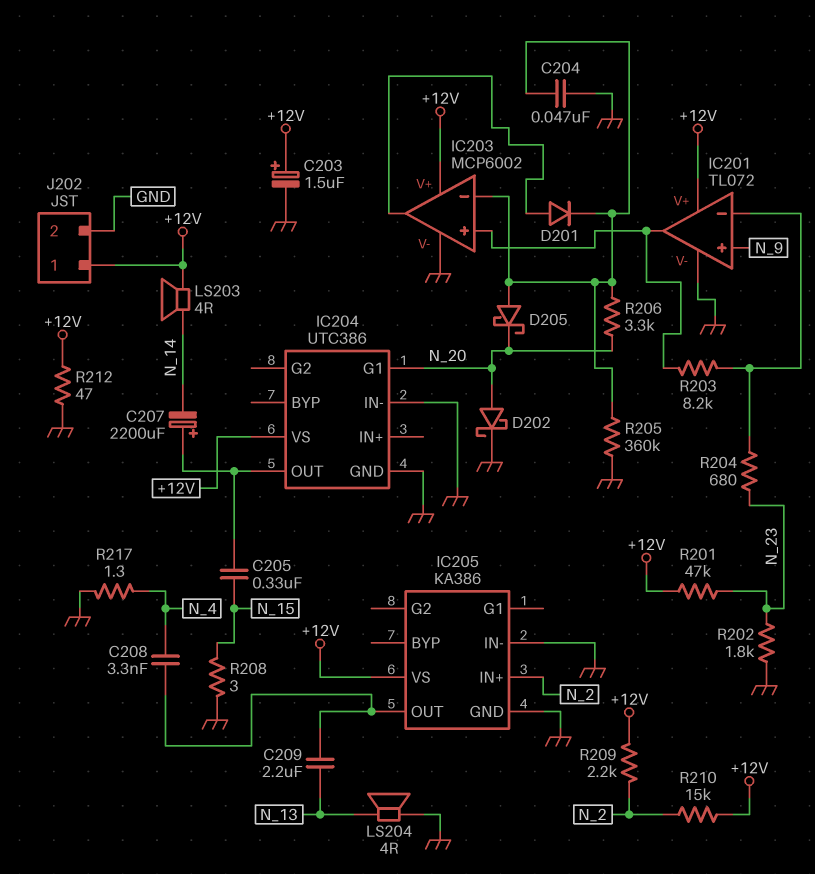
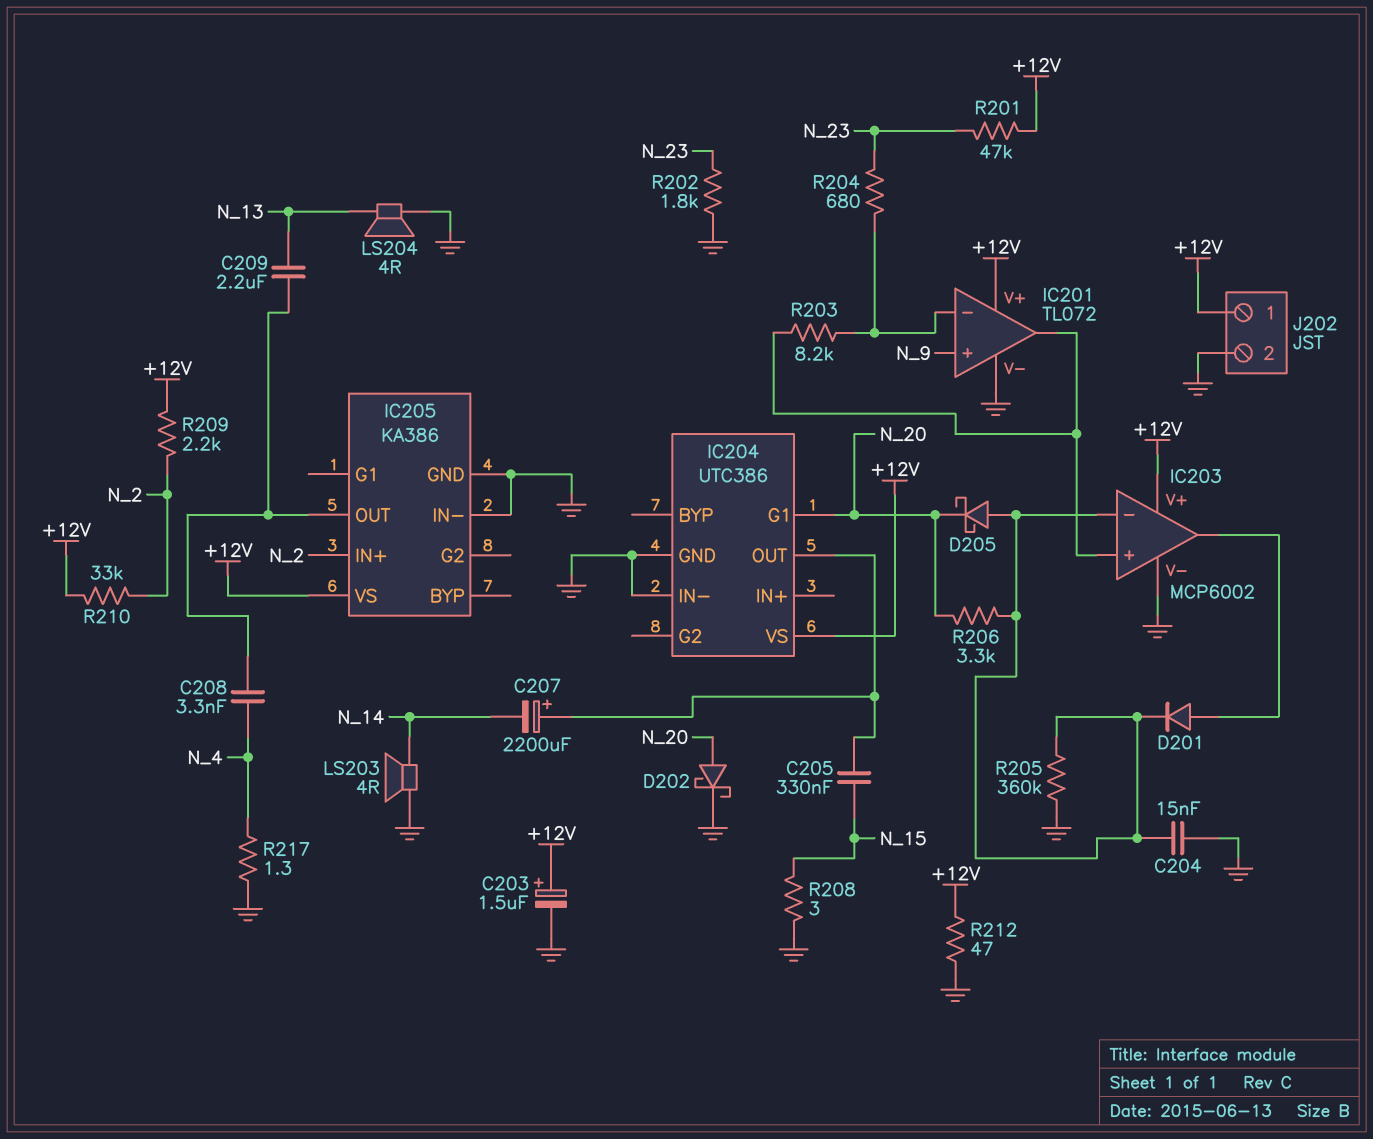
C204: 47nF (GND, IC203/in-) -> 15nF (GND, IC203/in-)
LS203: speaker 4R (+12V, N_14) -> speaker 4R (GND, N_14)
R210: 15k (+12V, N_2) -> 33k (+12V, N_2)

